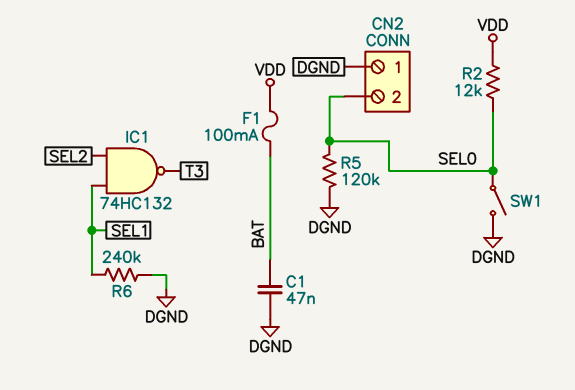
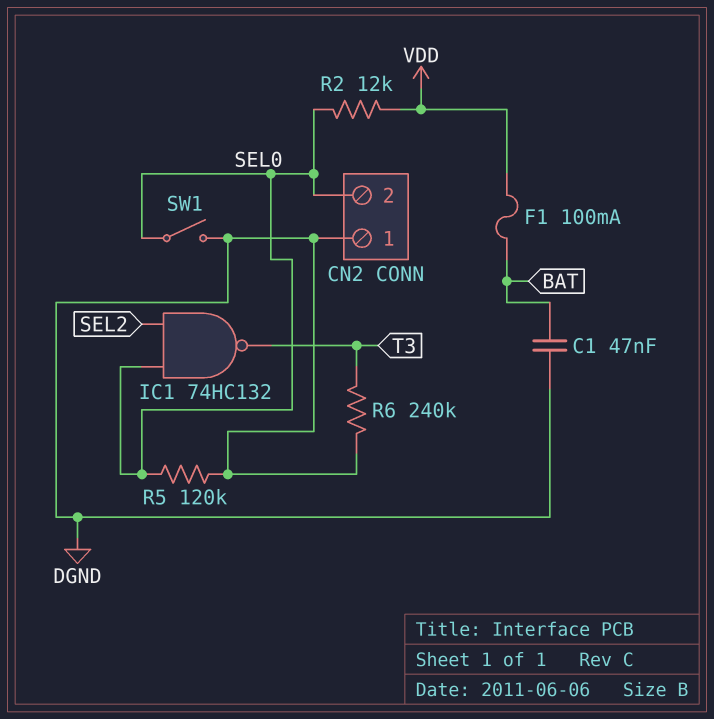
IC1: NAND 74HC132 (in SEL1, in SEL2, out T3) -> NAND 74HC132 (in SEL0, in SEL2, out T3)
R6: 240k (DGND, SEL1) -> 240k (DGND, T3)

